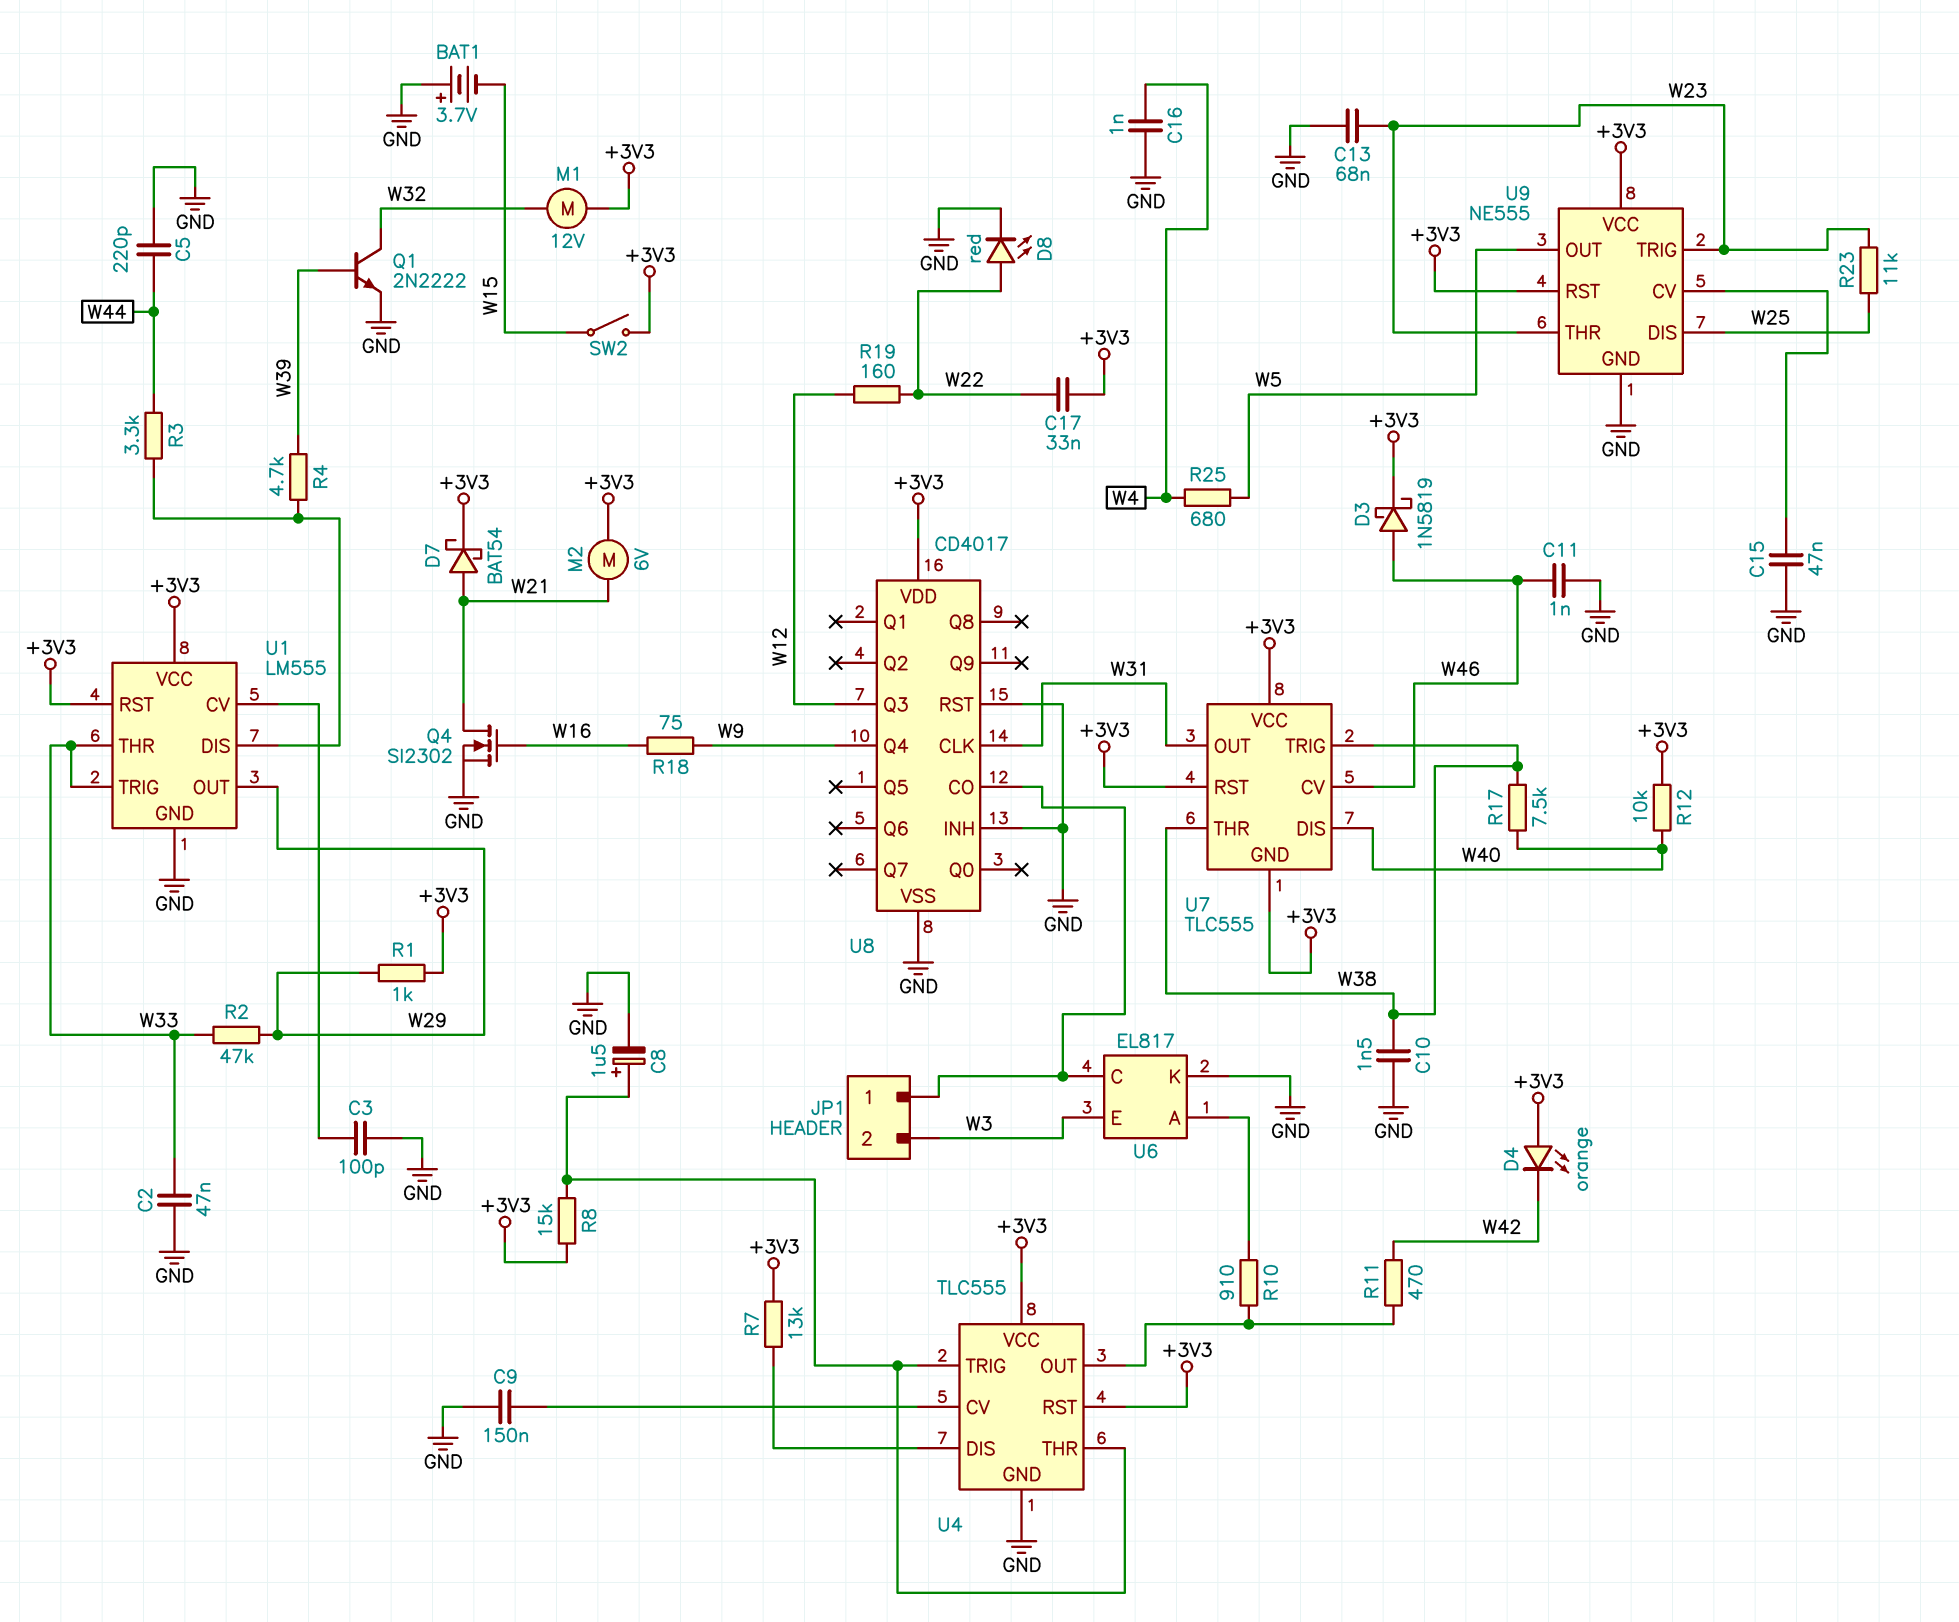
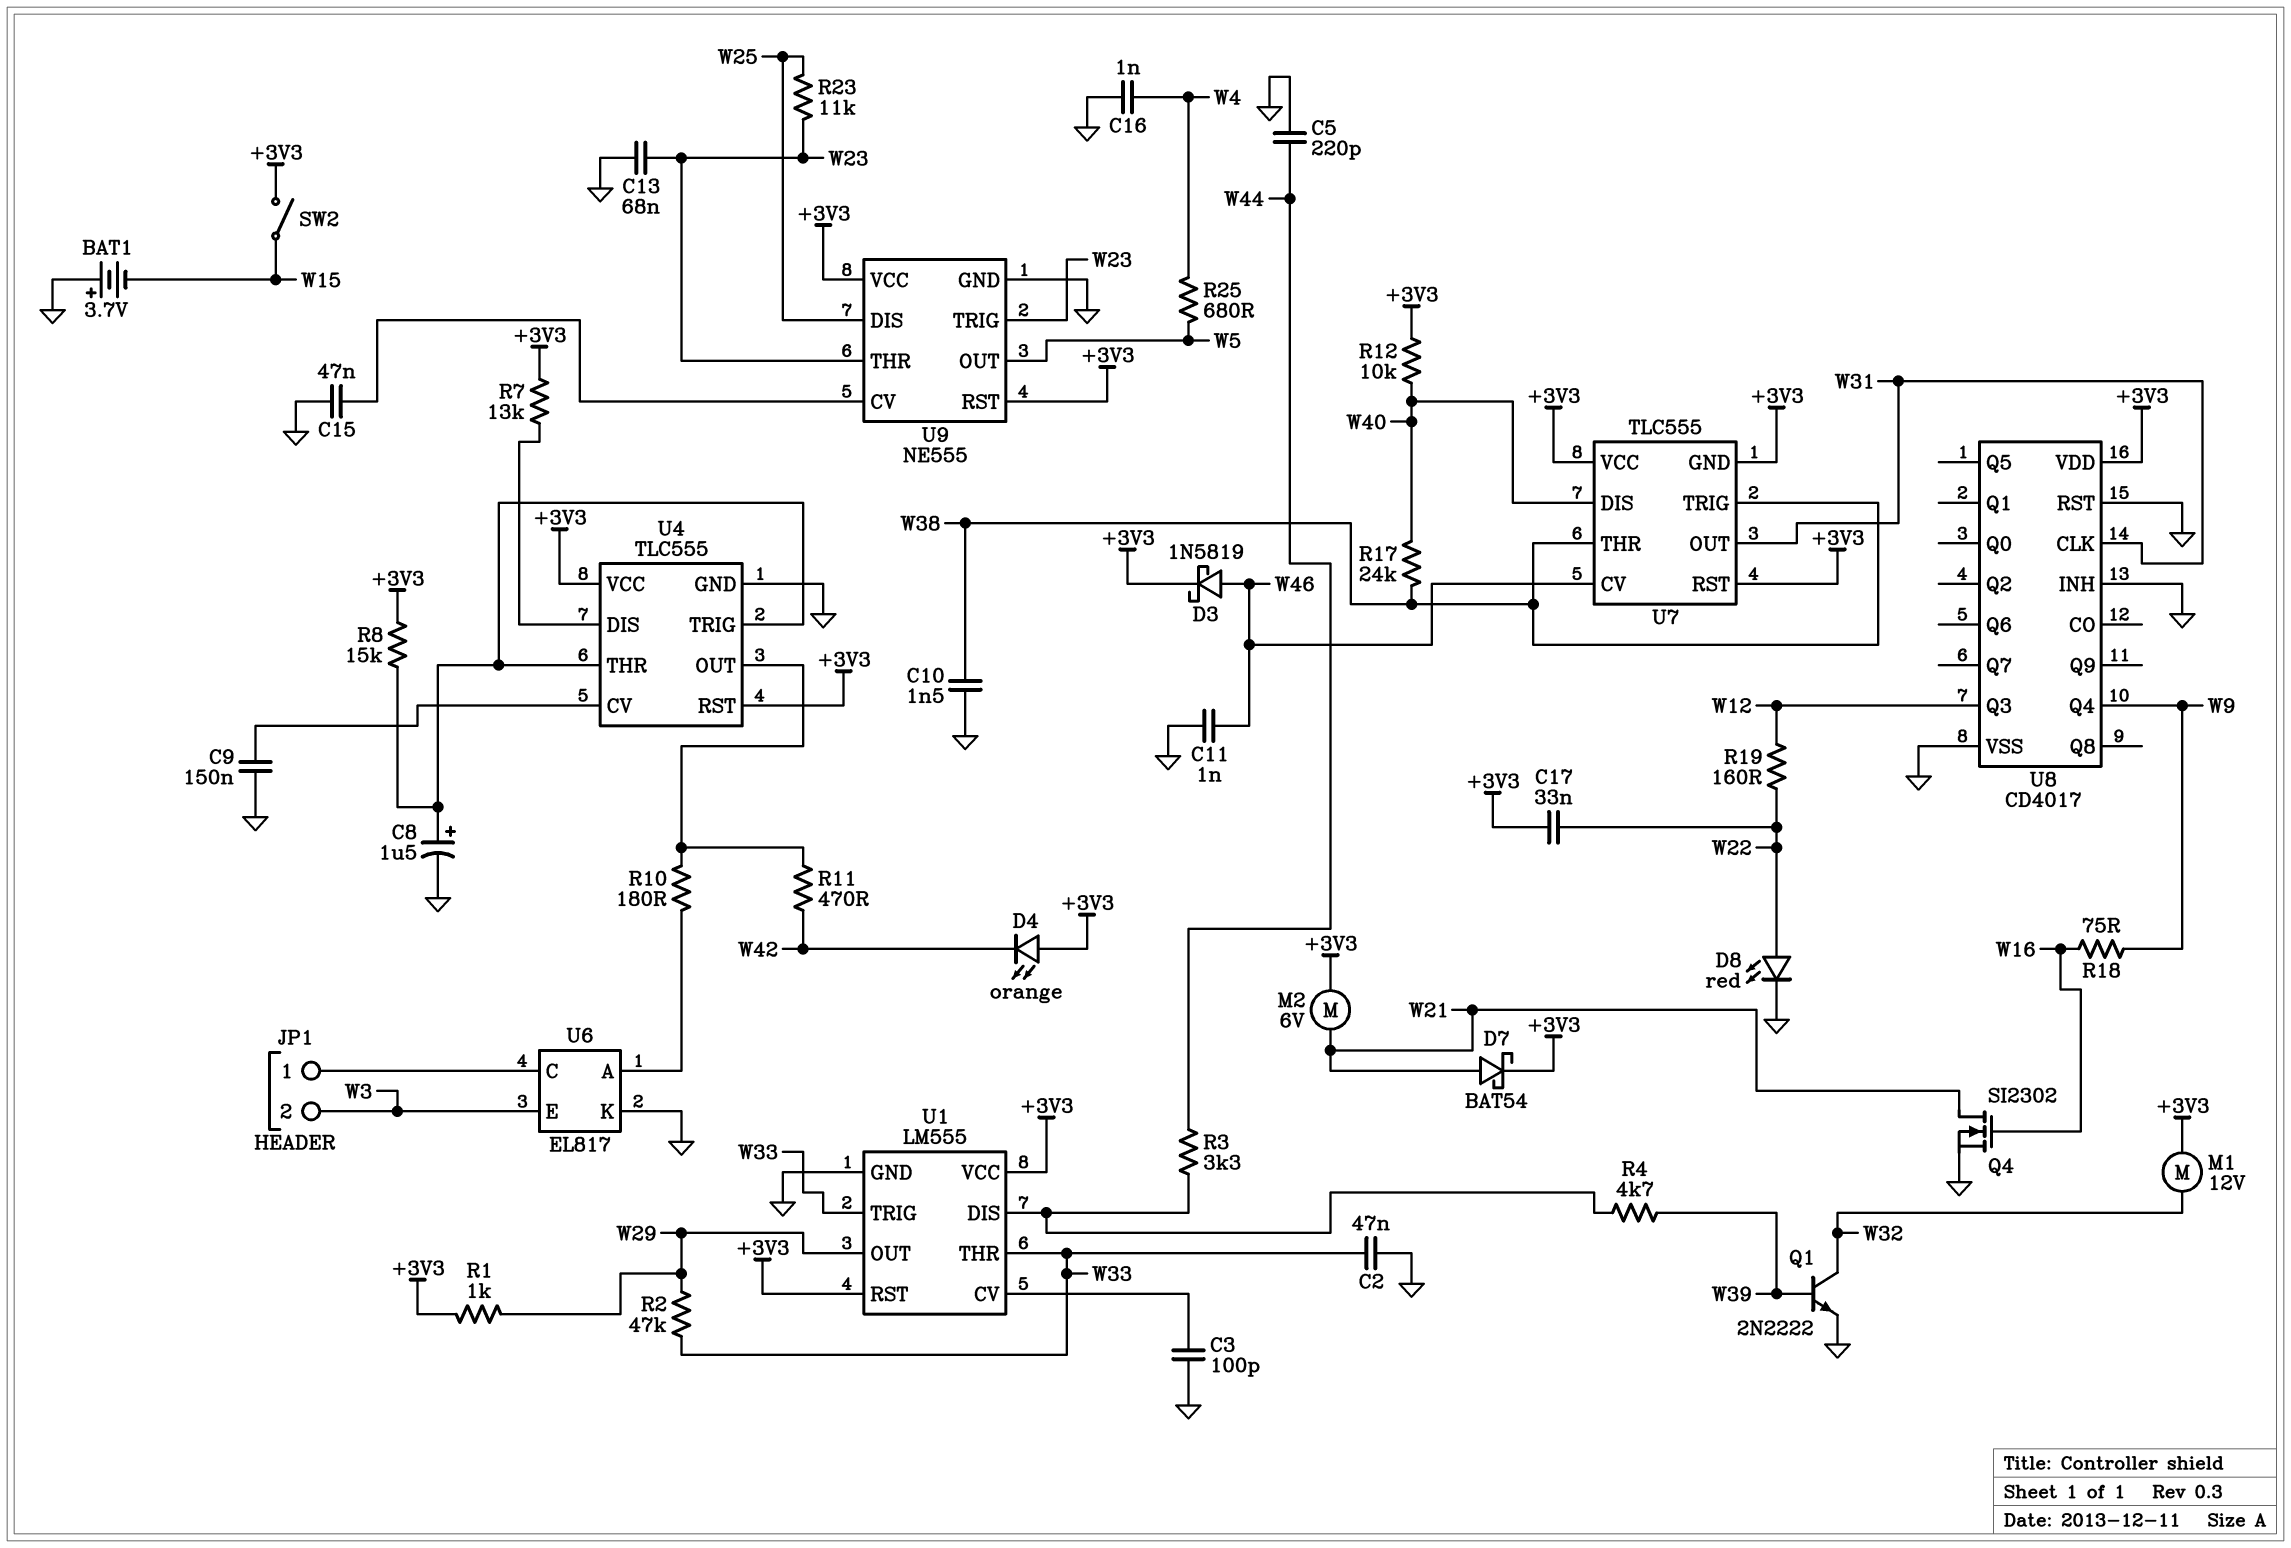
R10: 910 (U4/OUT, U6/A) -> 180 (U4/OUT, U6/A)
R17: 7.5k (W38, W40) -> 24k (W38, W40)
U8 pin CO: JP1/1 -> none

